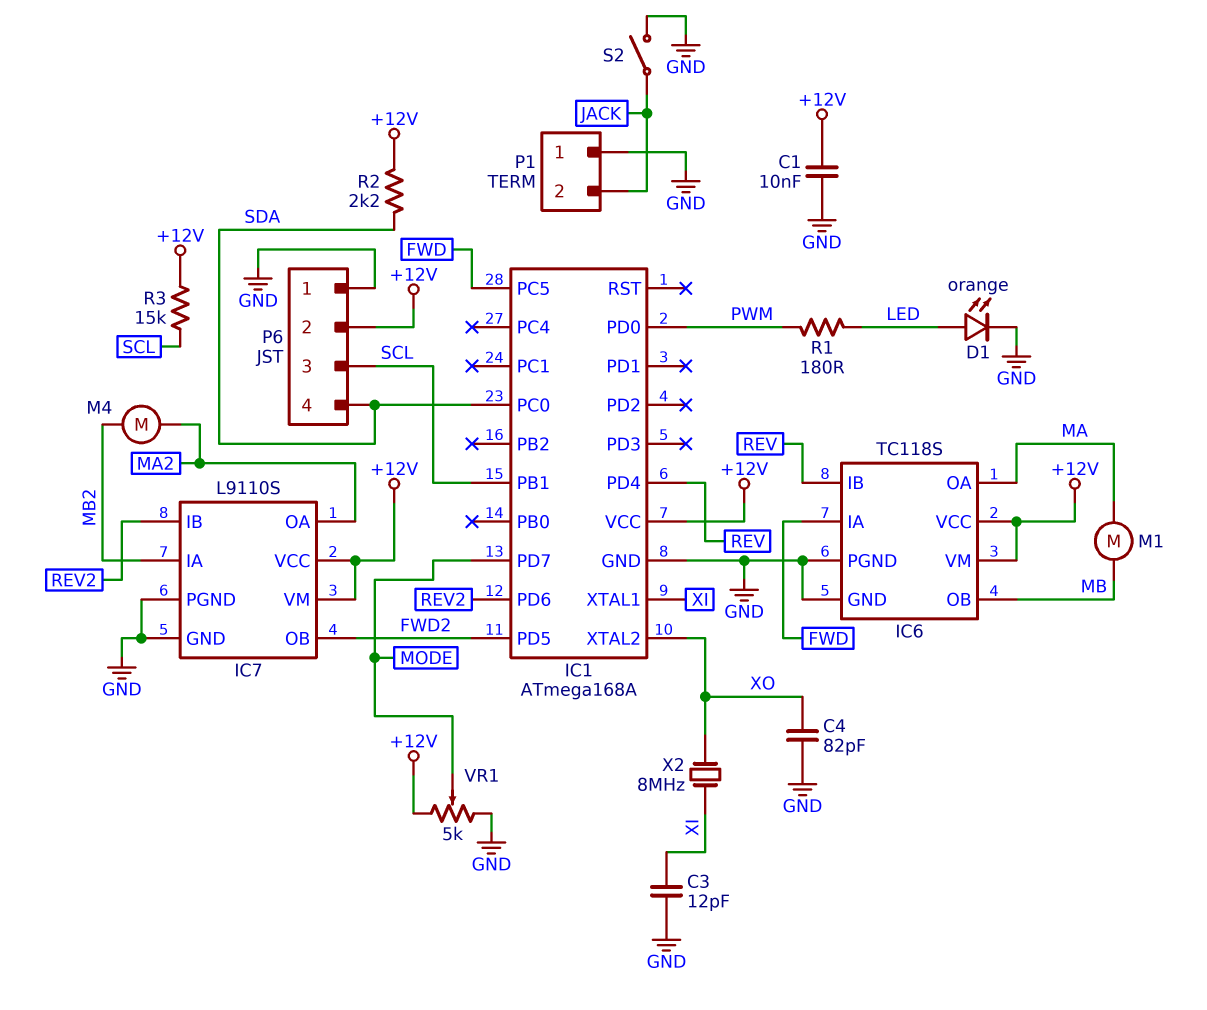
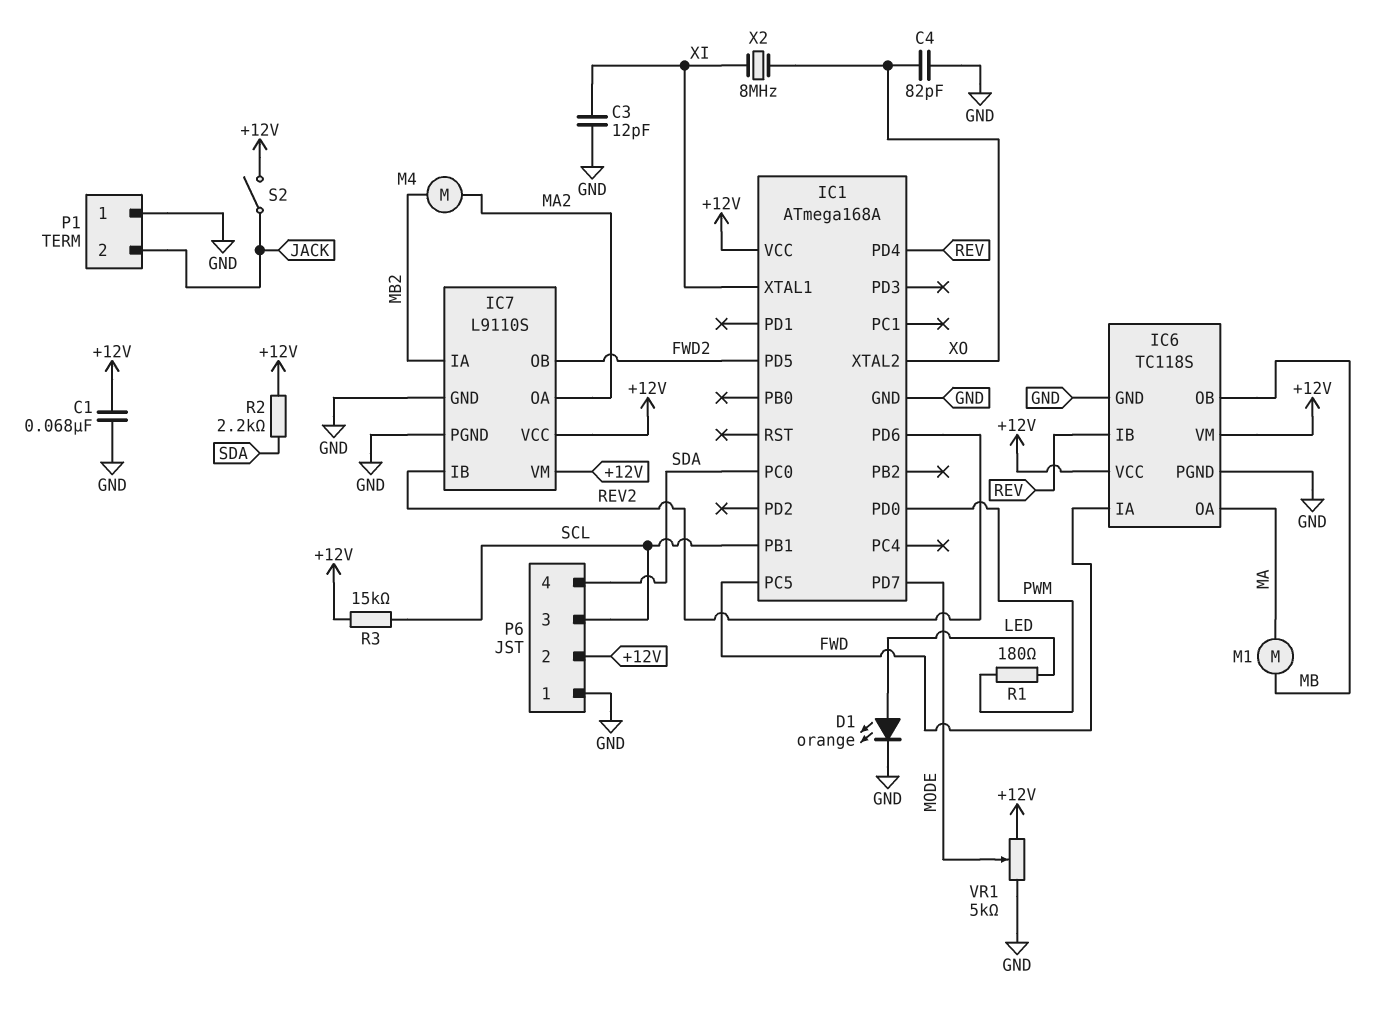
C1: 10nF (+12V, GND) -> 68nF (+12V, GND)
S2: switch (GND, JACK) -> switch (+12V, JACK)

